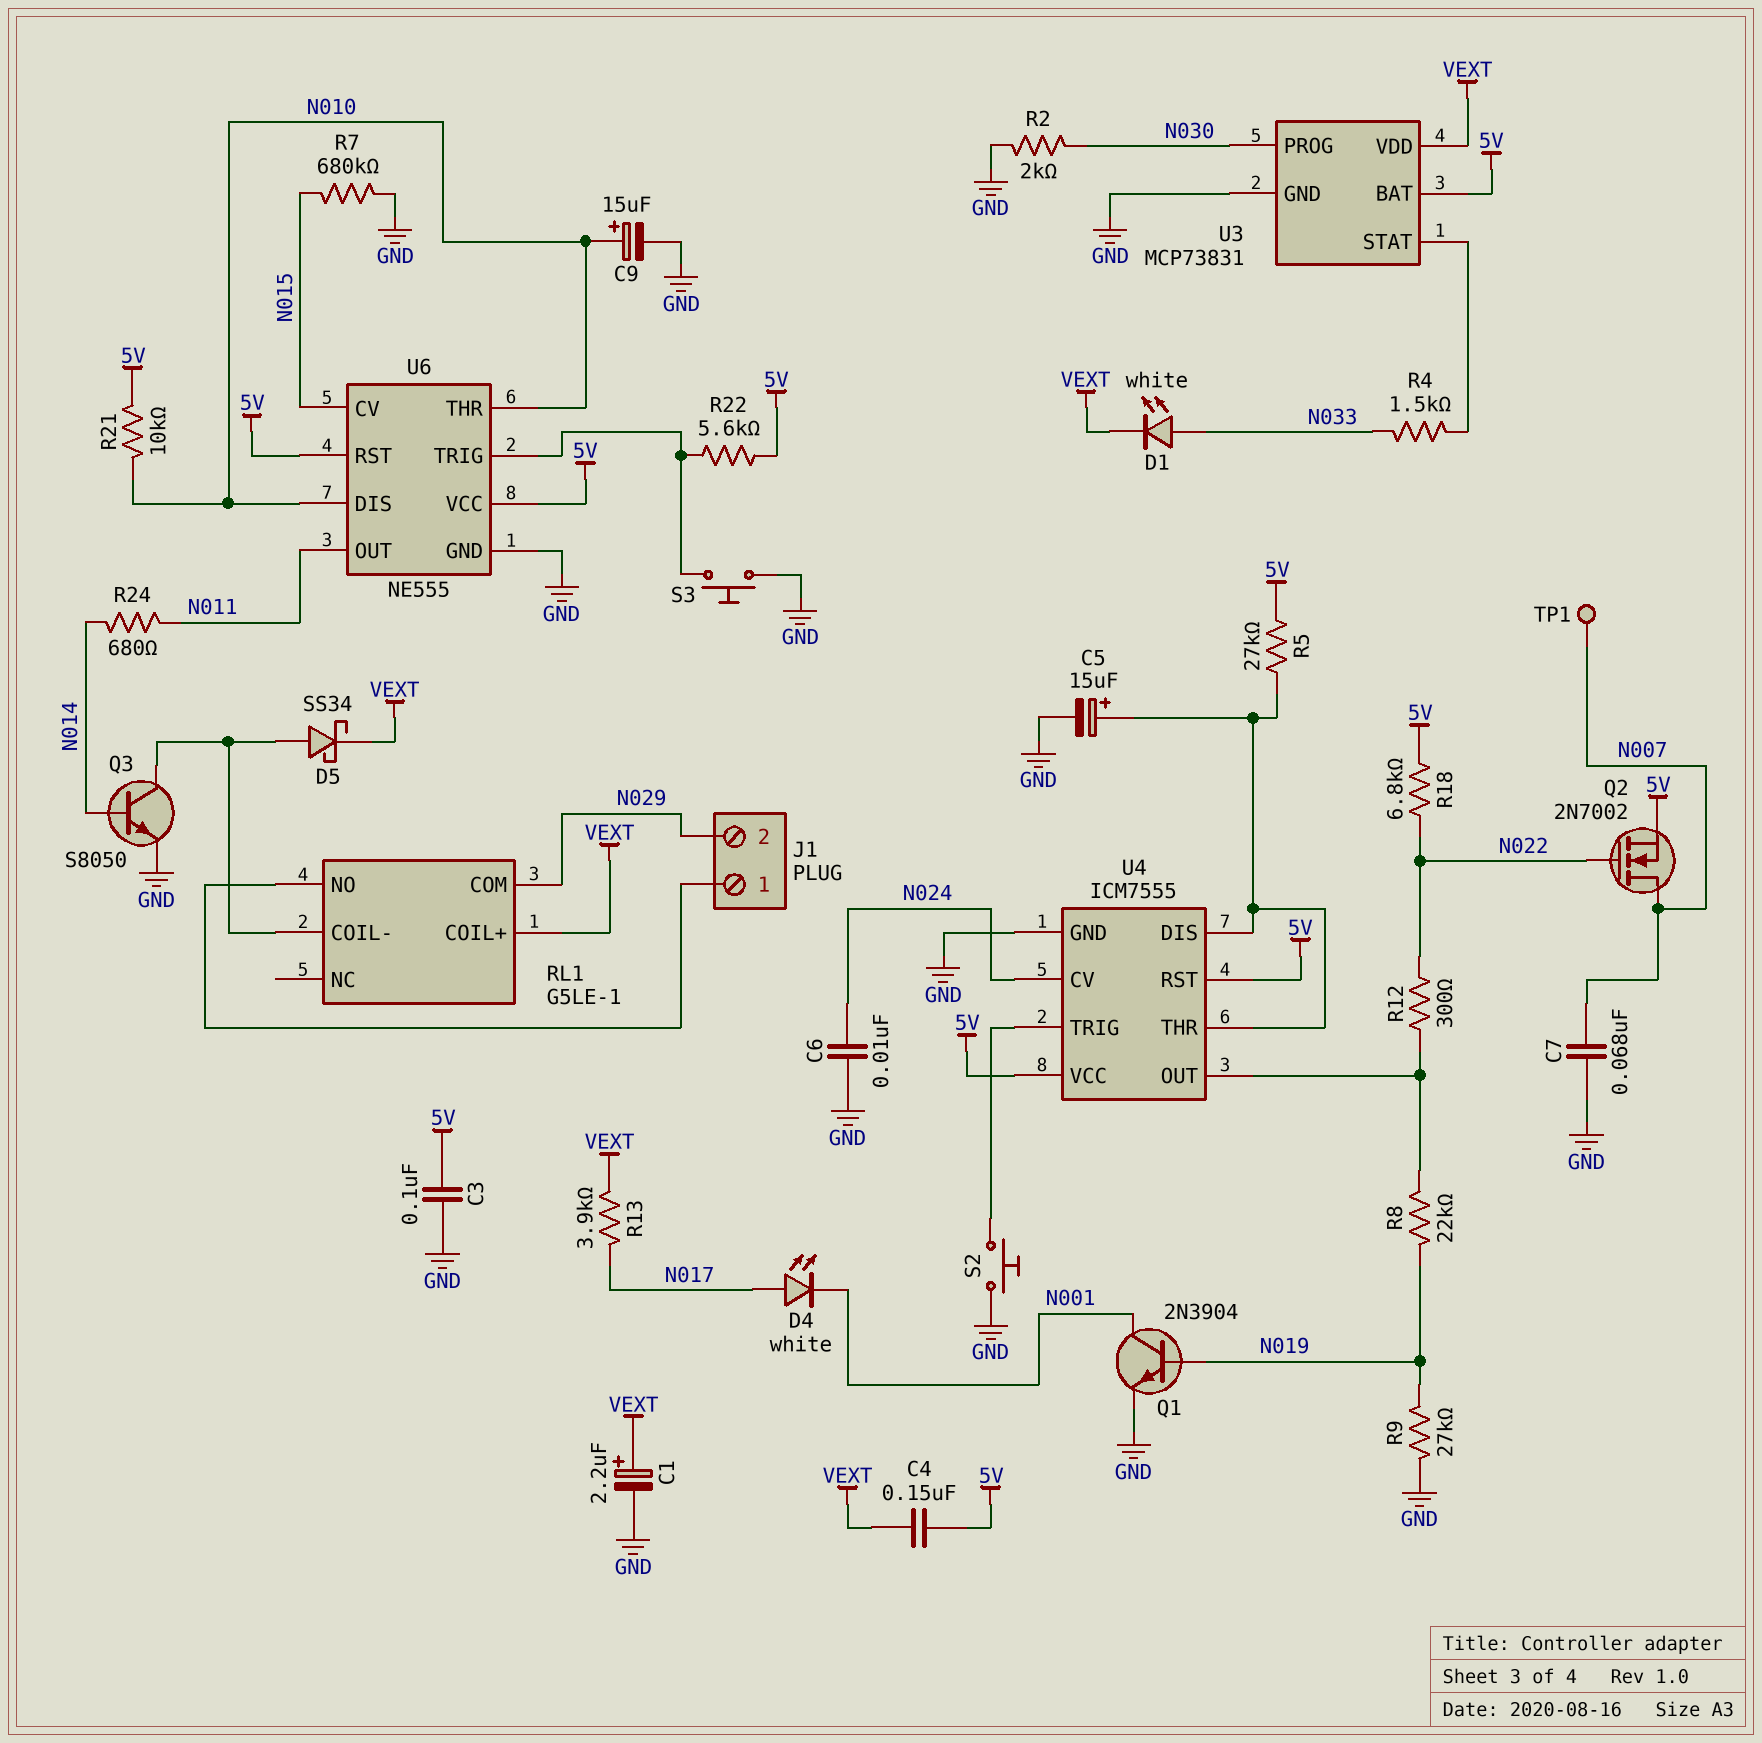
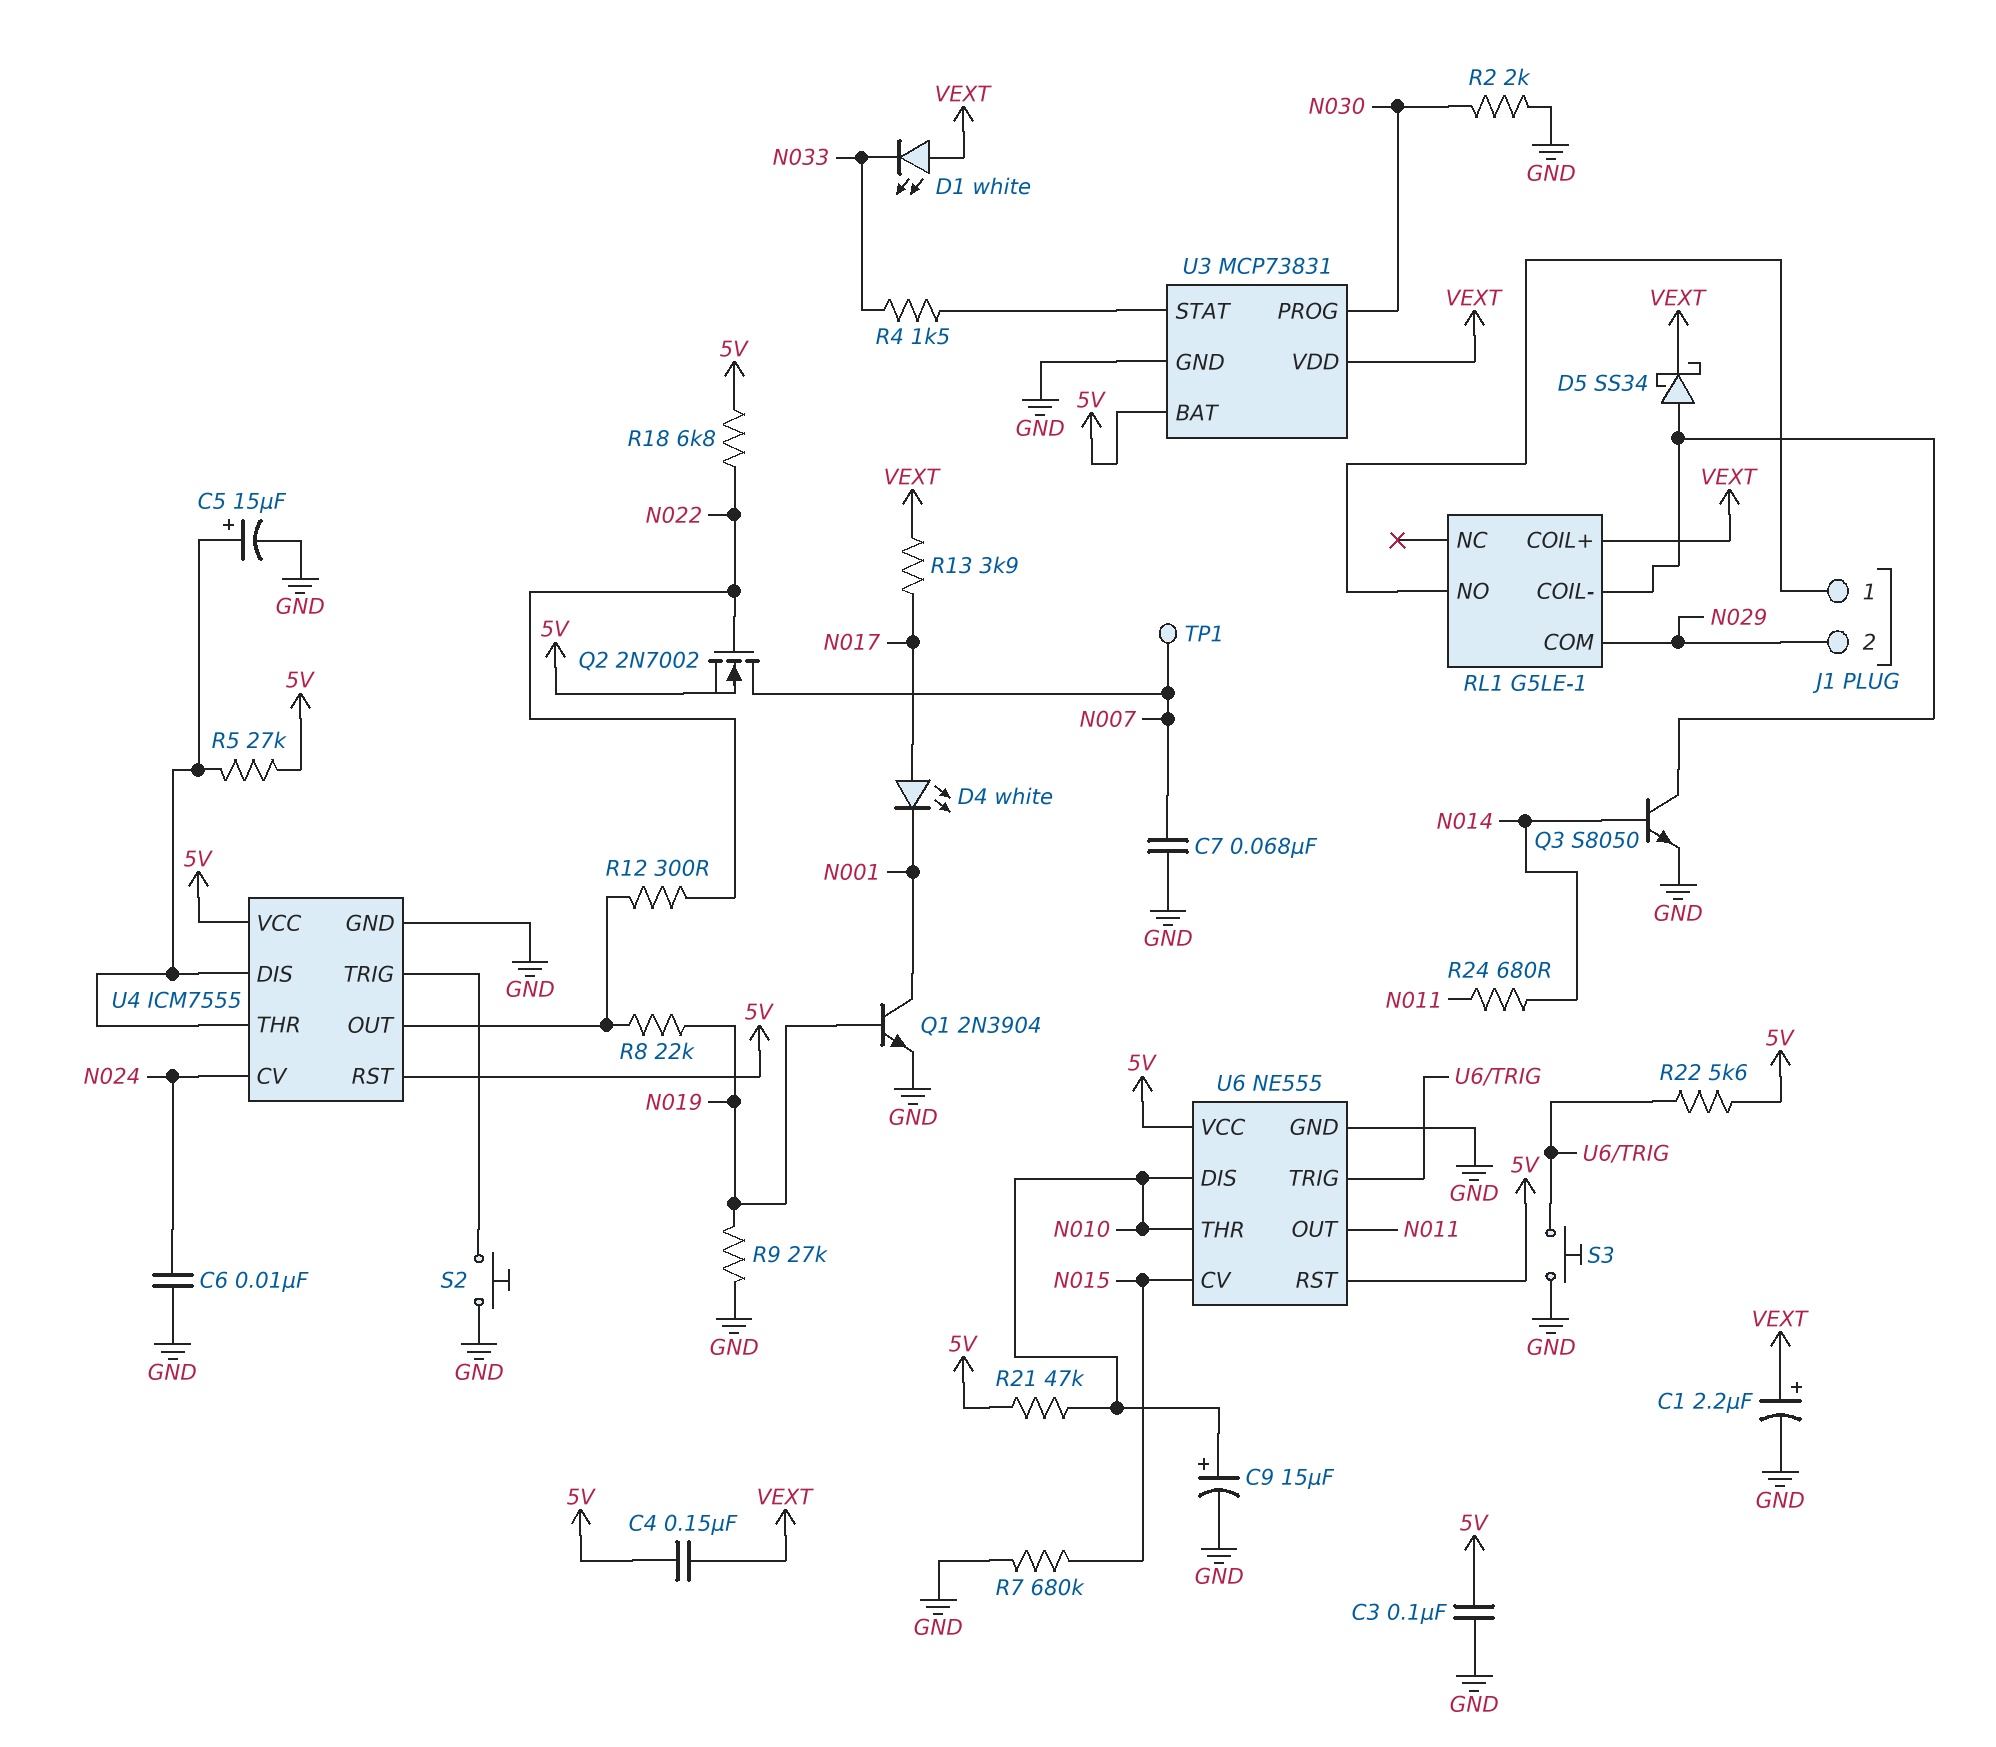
D1: LED white (A N033, K VEXT) -> LED white (A VEXT, K N033)
R21: 10k (5V, N010) -> 47k (5V, N010)

